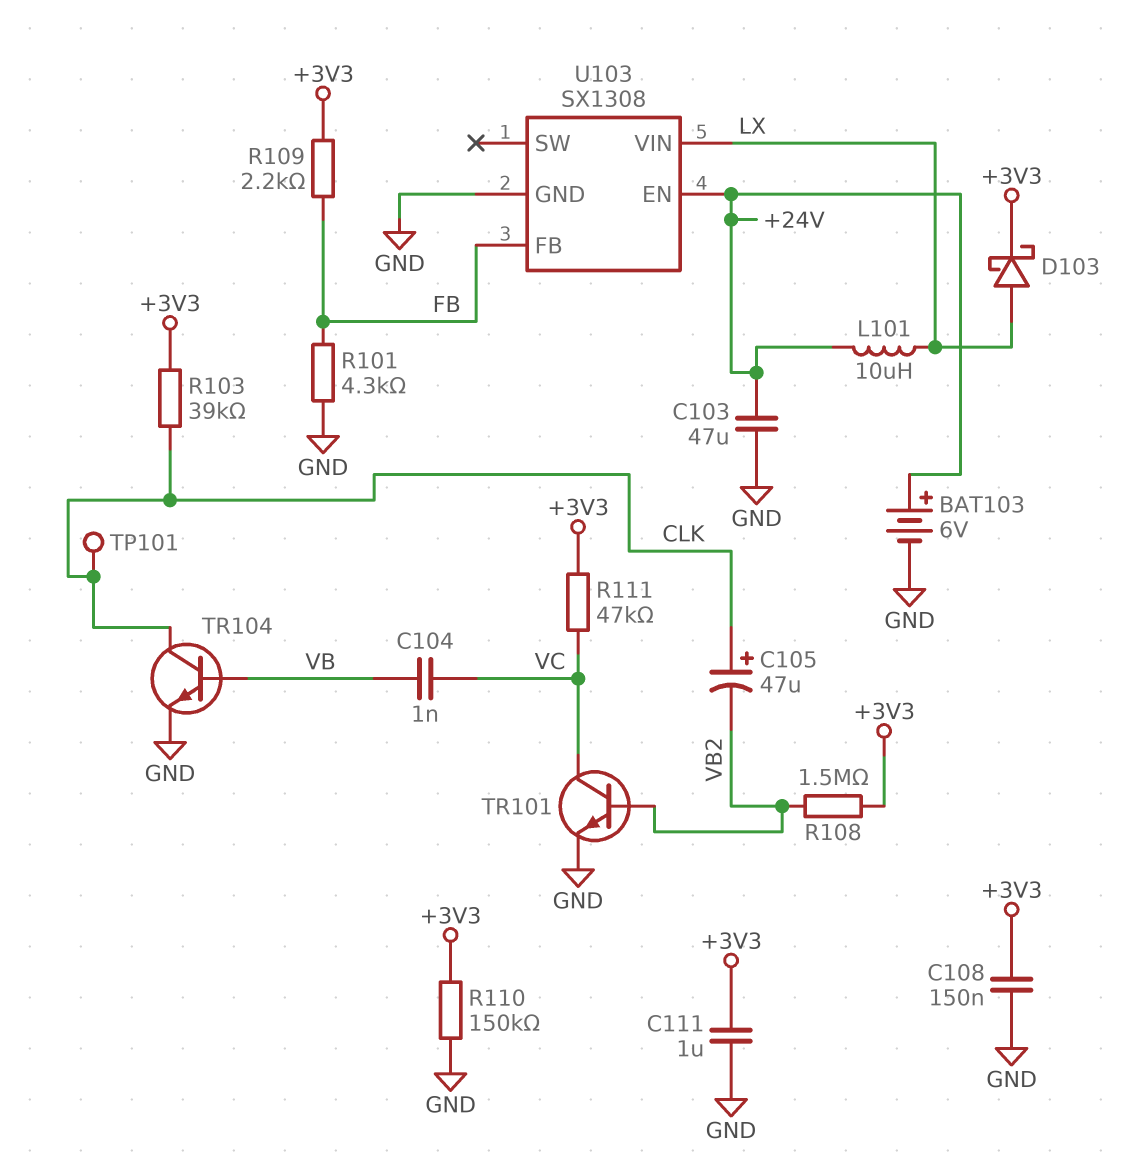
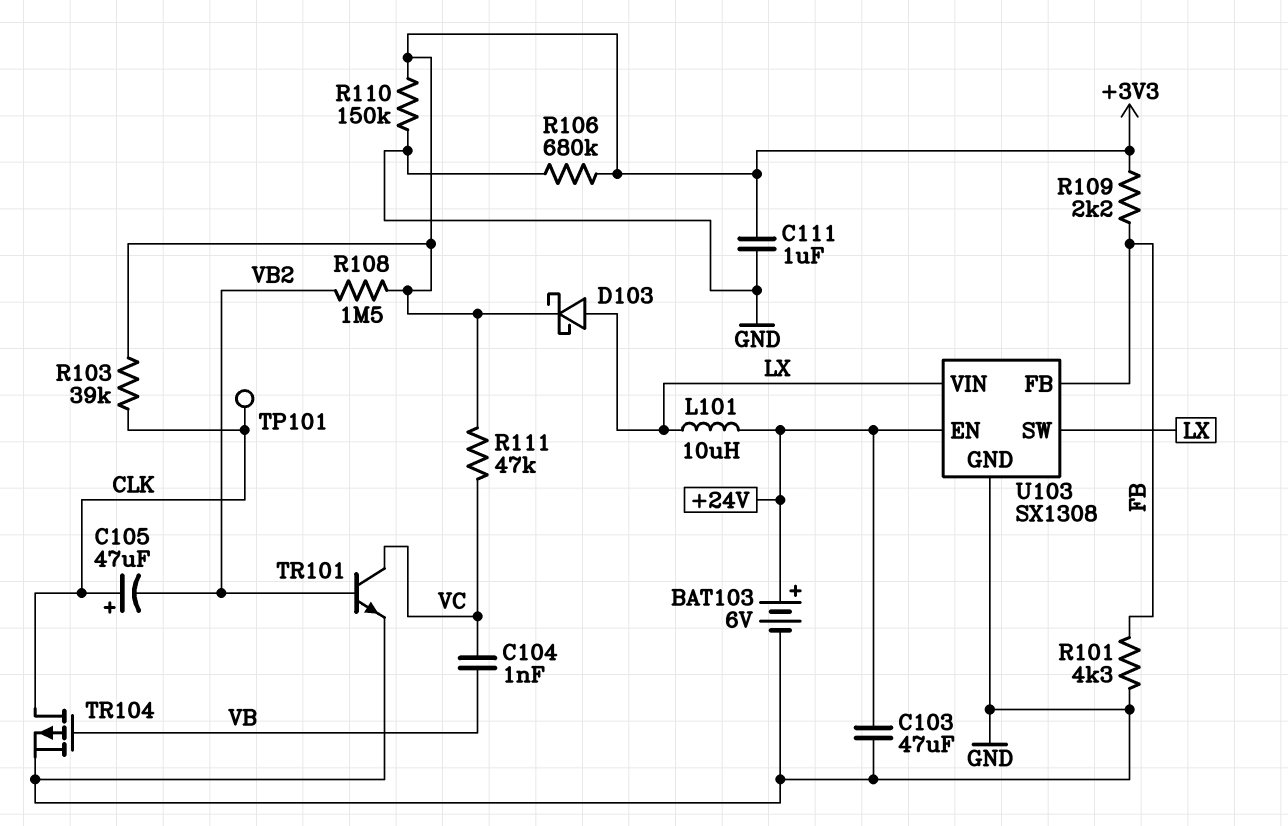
C108: 150nF (+3V3, GND) -> none
R106: none -> 680k (+3V3, GND)
TR104: NPN (B VB, C CLK, E GND) -> PMOS (G VB, D CLK, S GND)
U103 pin SW: none -> LX

